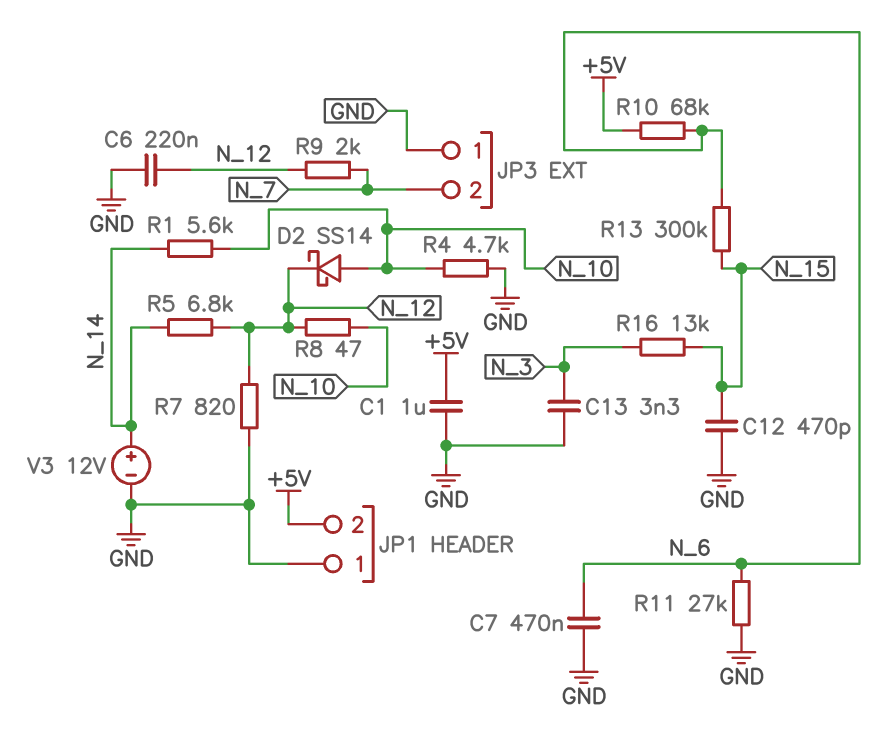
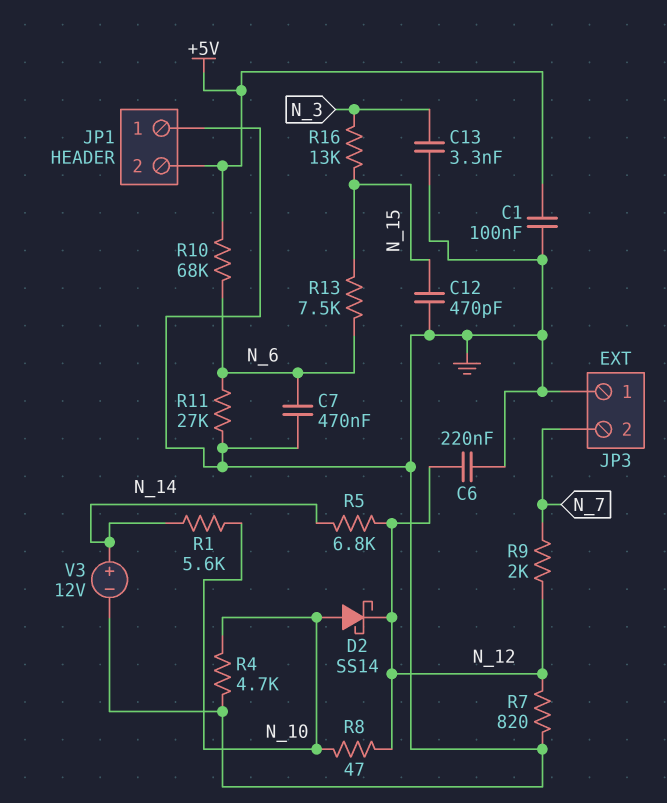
C1: 1uF (+5V, GND) -> 100nF (+5V, GND)
R13: 300k (N_6, N_15) -> 7.5k (N_6, N_15)

